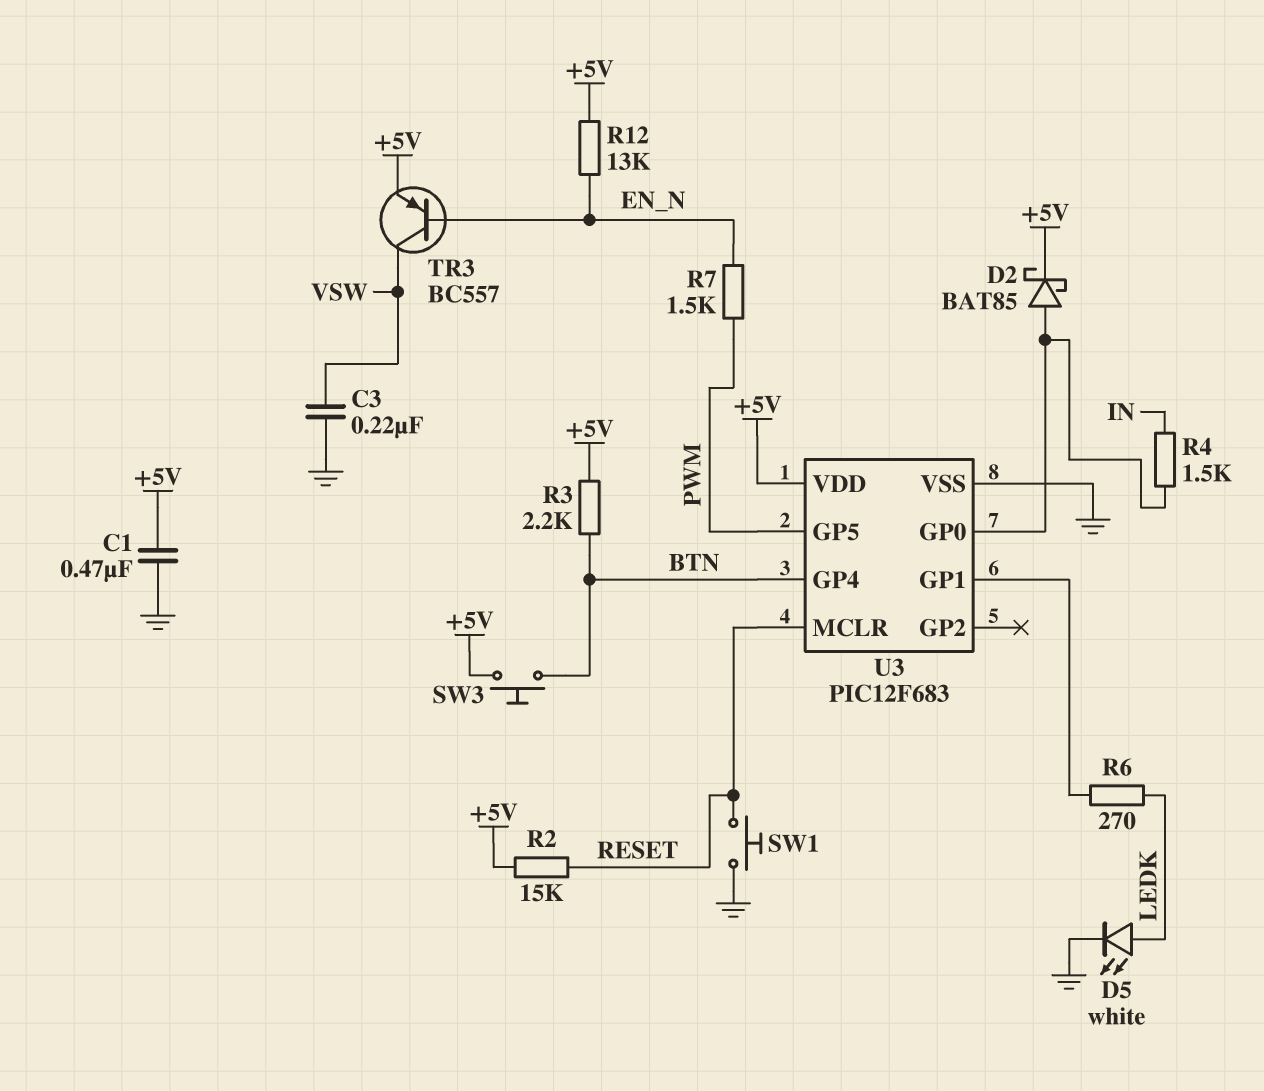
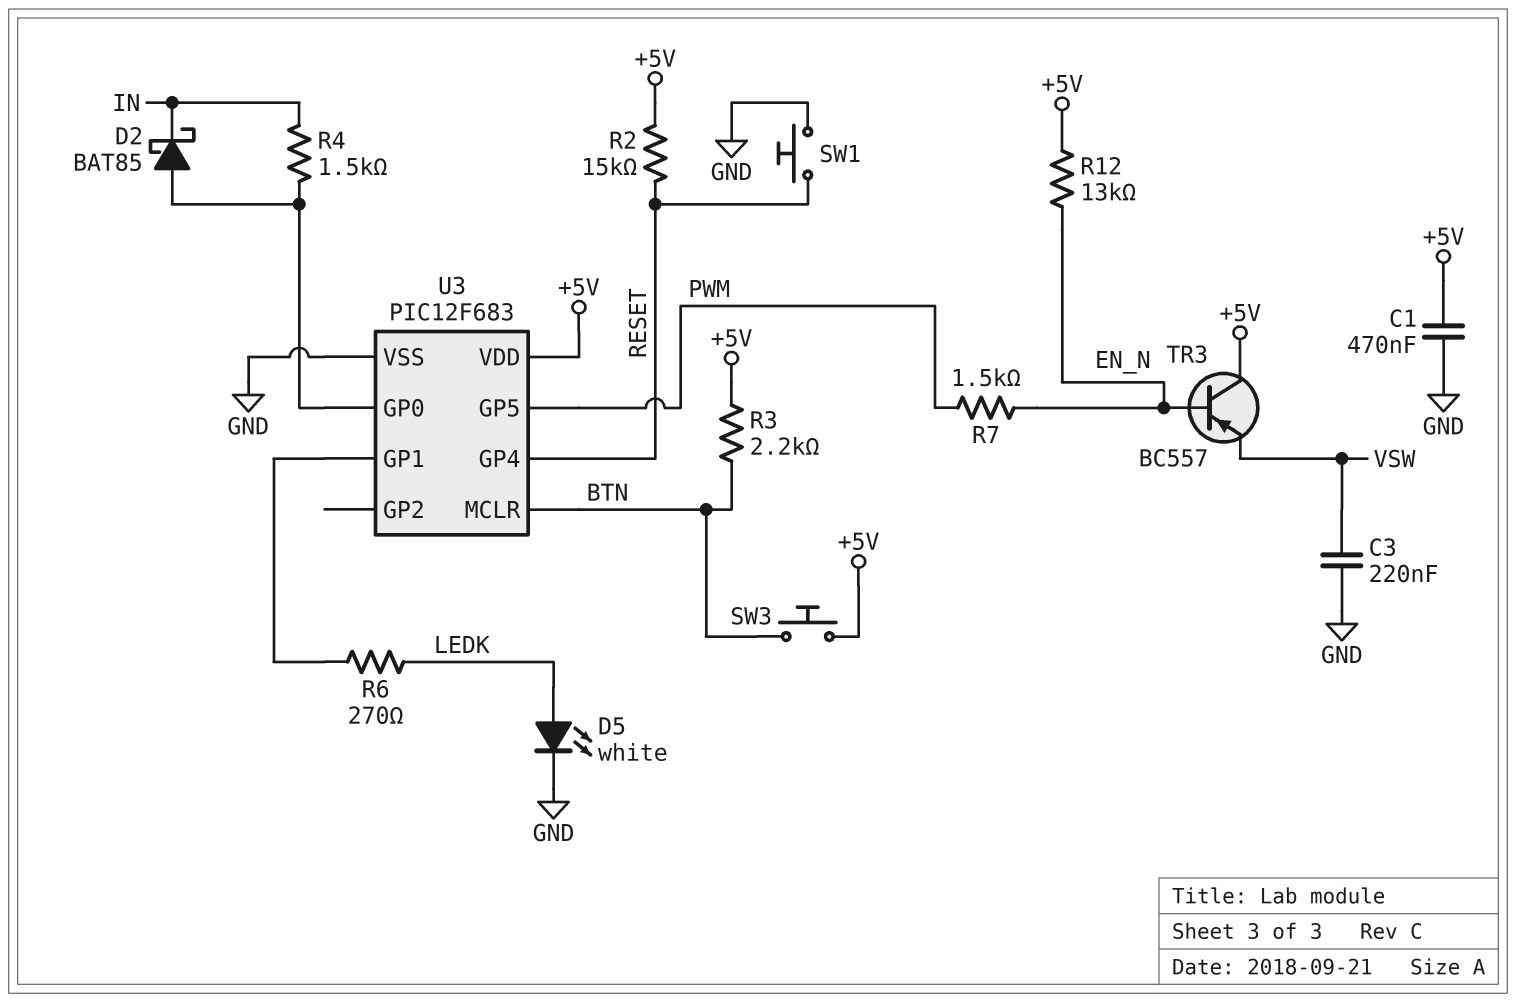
D2: schottky BAT85 (A U3/GP0, K +5V) -> schottky BAT85 (A U3/GP0, K IN)
TR3: PNP BC557 (B EN_N, C VSW, E +5V) -> PNP BC557 (B EN_N, C +5V, E VSW)
U3 pin GP4: BTN -> RESET
U3 pin MCLR: RESET -> BTN

